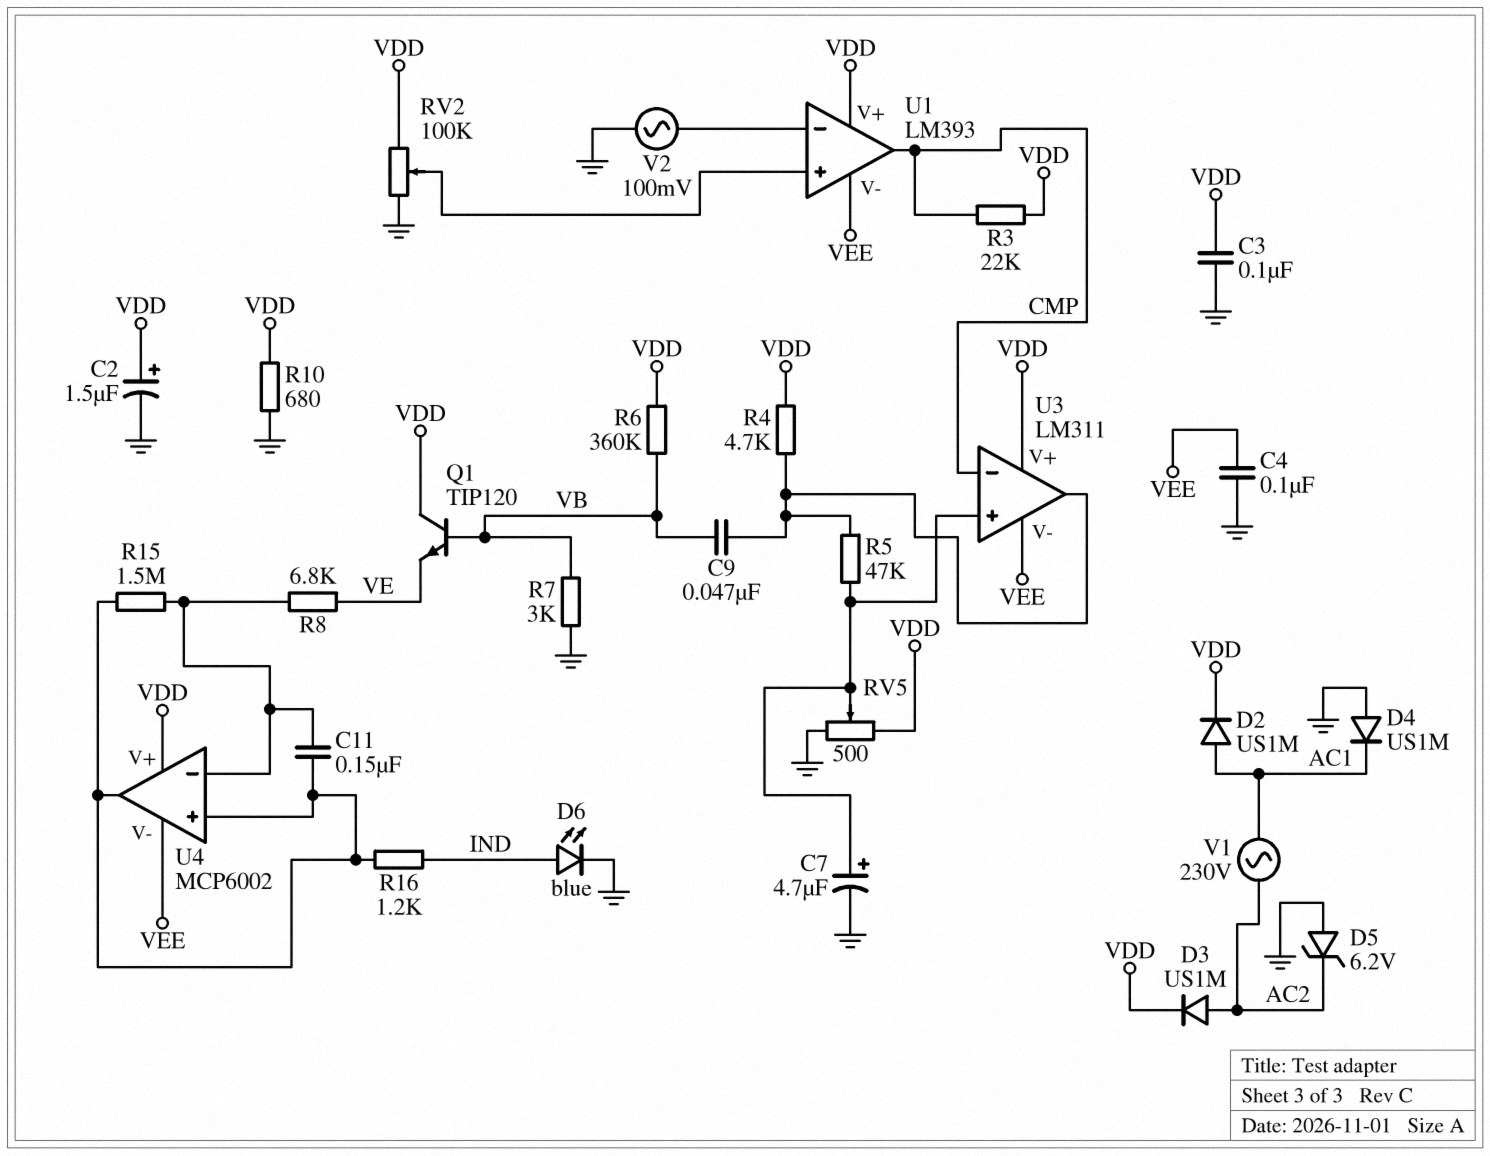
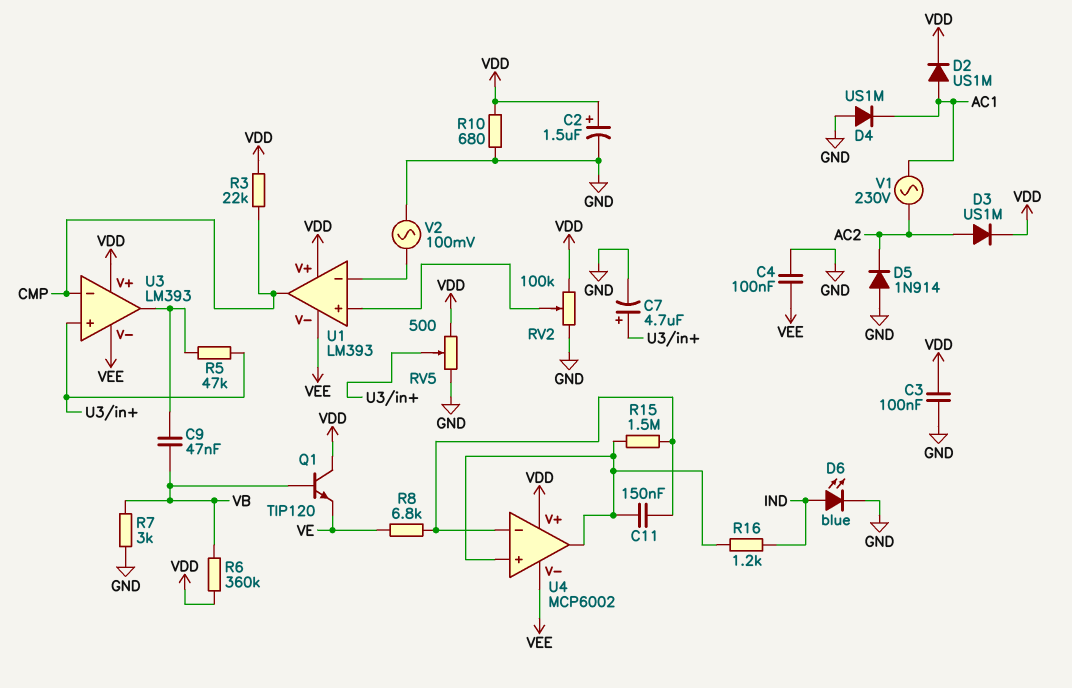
D5: zener 6.2V (A GND, K AC2) -> diode 1N914 (A GND, K AC2)
R4: 4.7k (U3/out, VDD) -> none
U3: LM311 -> LM393

